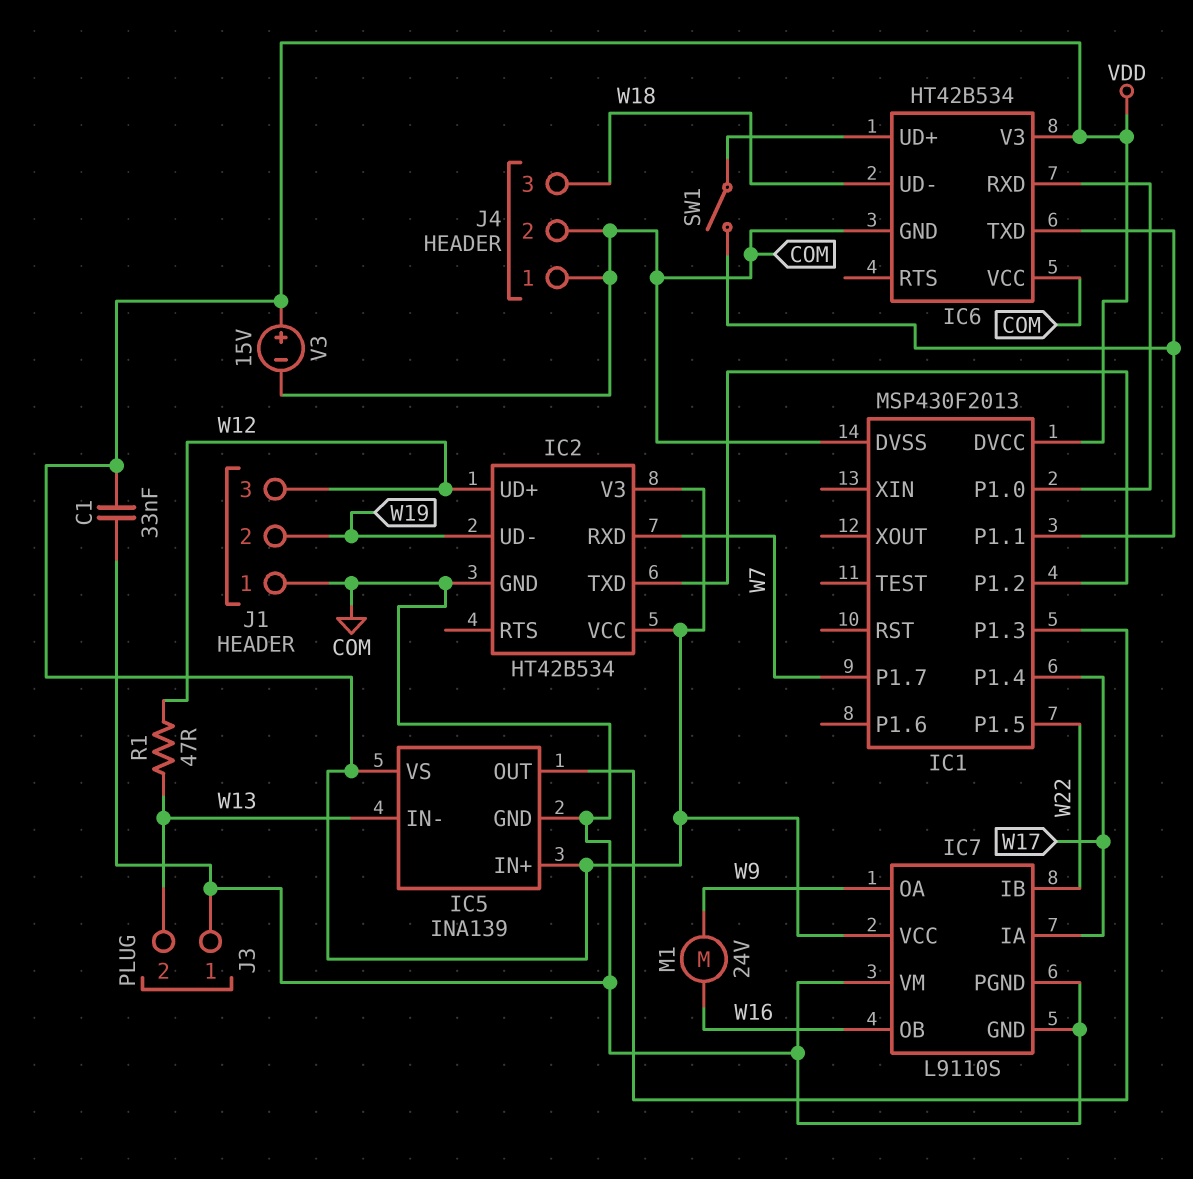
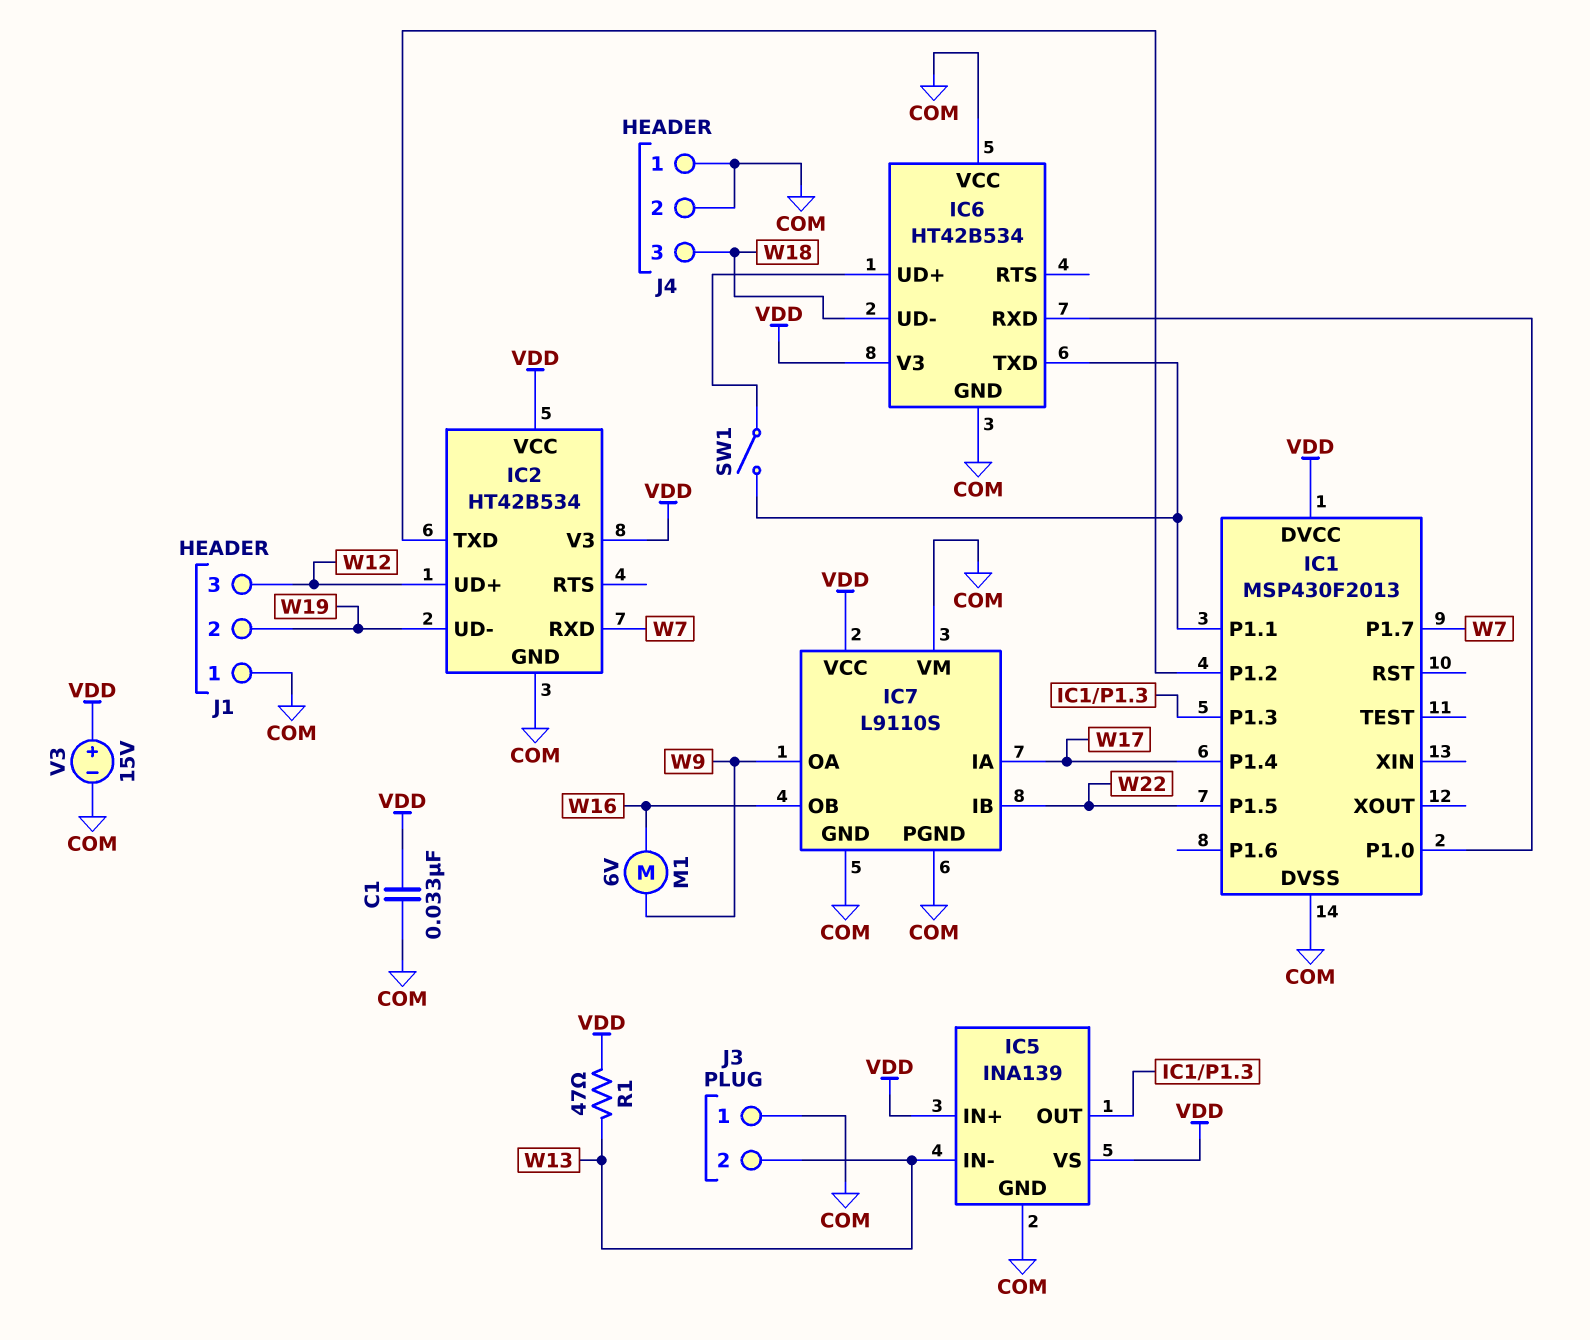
M1: motor 24V (W9, W16) -> motor 6V (W9, W16)
R1: 47 (W12, W13) -> 47 (VDD, W13)

